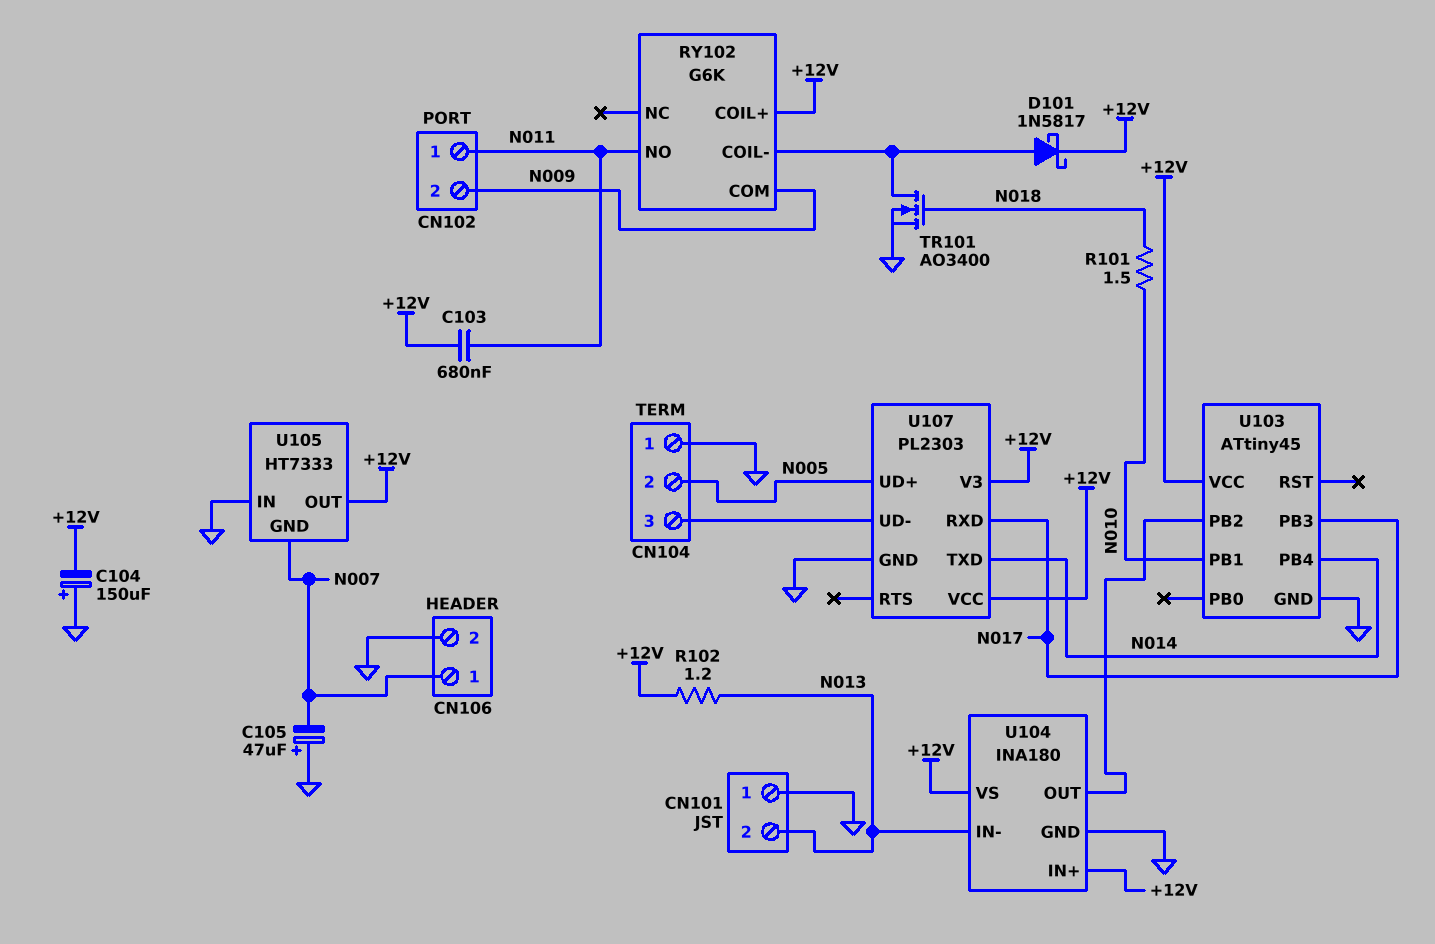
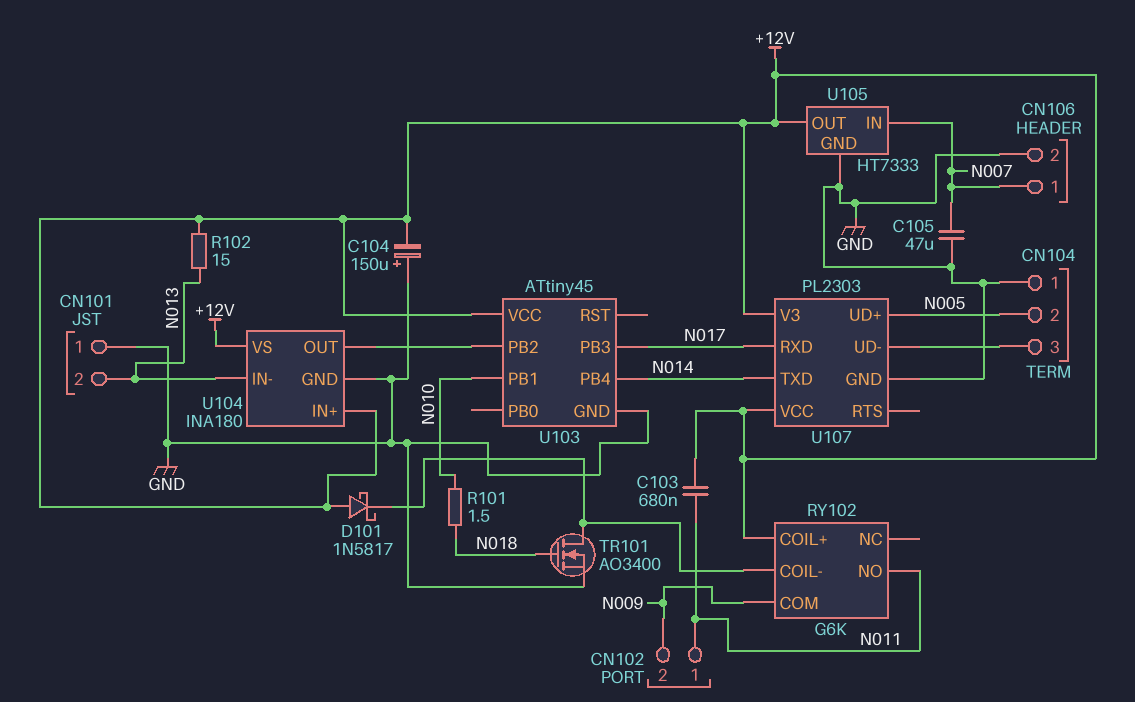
C105: 47uF (plus GND, minus N007) -> 47uF (GND, N007)
D101: schottky 1N5817 (A RY102/COIL-, K +12V) -> schottky 1N5817 (A +12V, K RY102/COIL-)
R102: 1.2 (+12V, N013) -> 15 (+12V, N013)
U105 pin GND: N007 -> GND
U105 pin IN: GND -> N007

